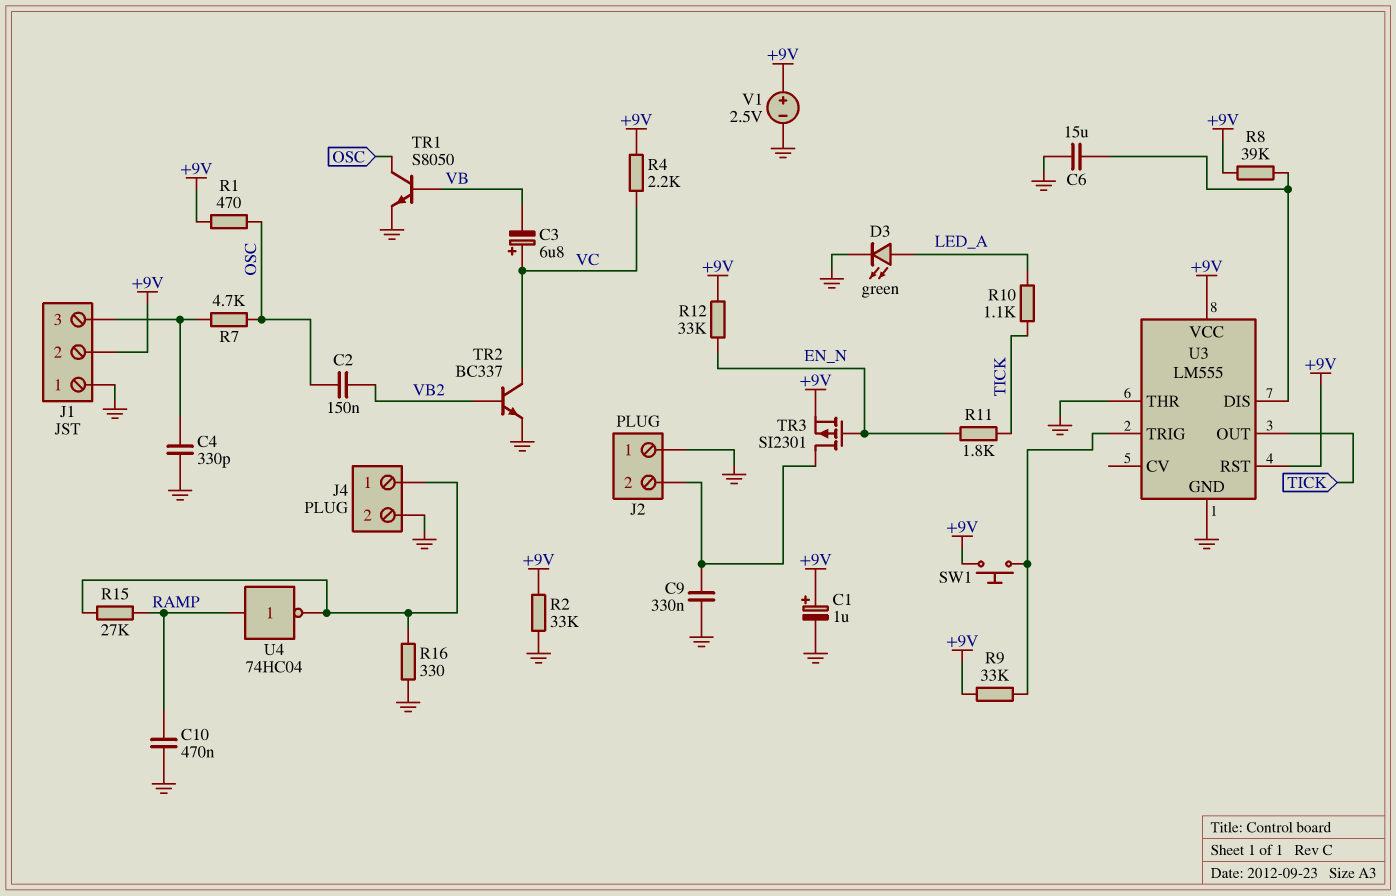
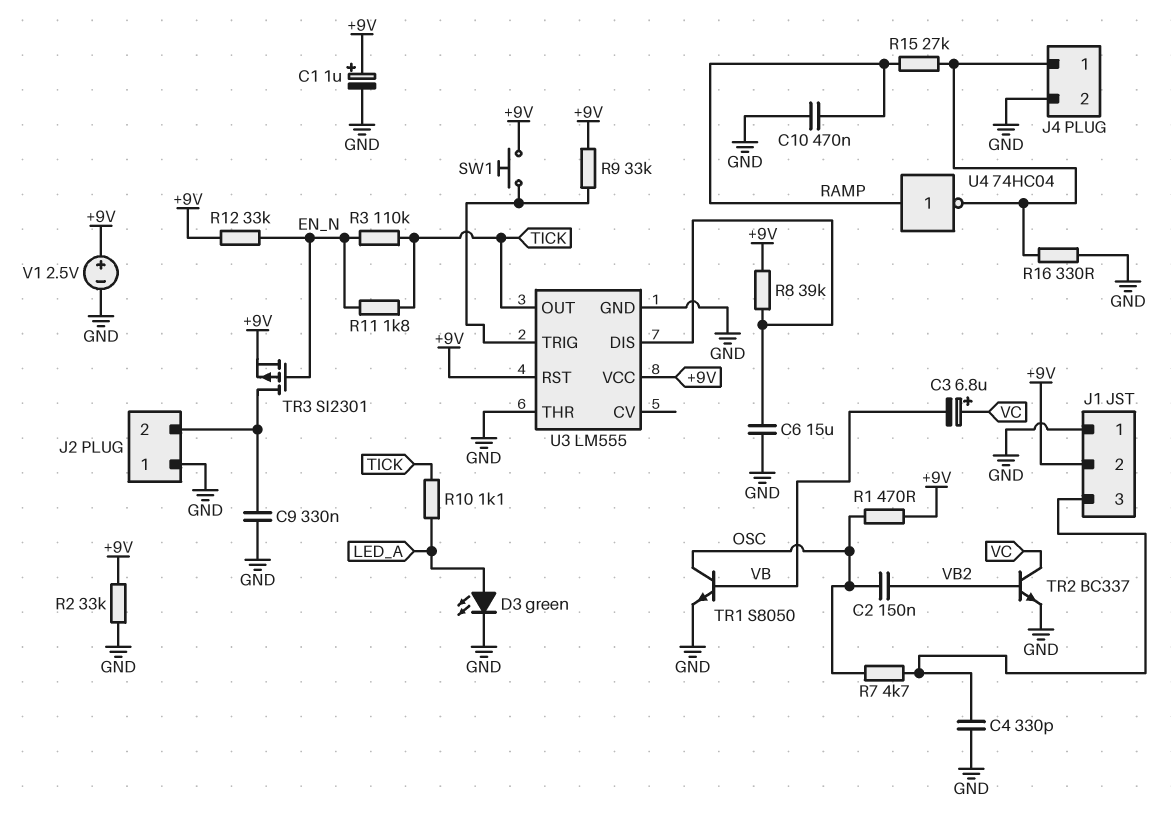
R3: none -> 110k (EN_N, TICK)
R4: 2.2k (+9V, VC) -> none

